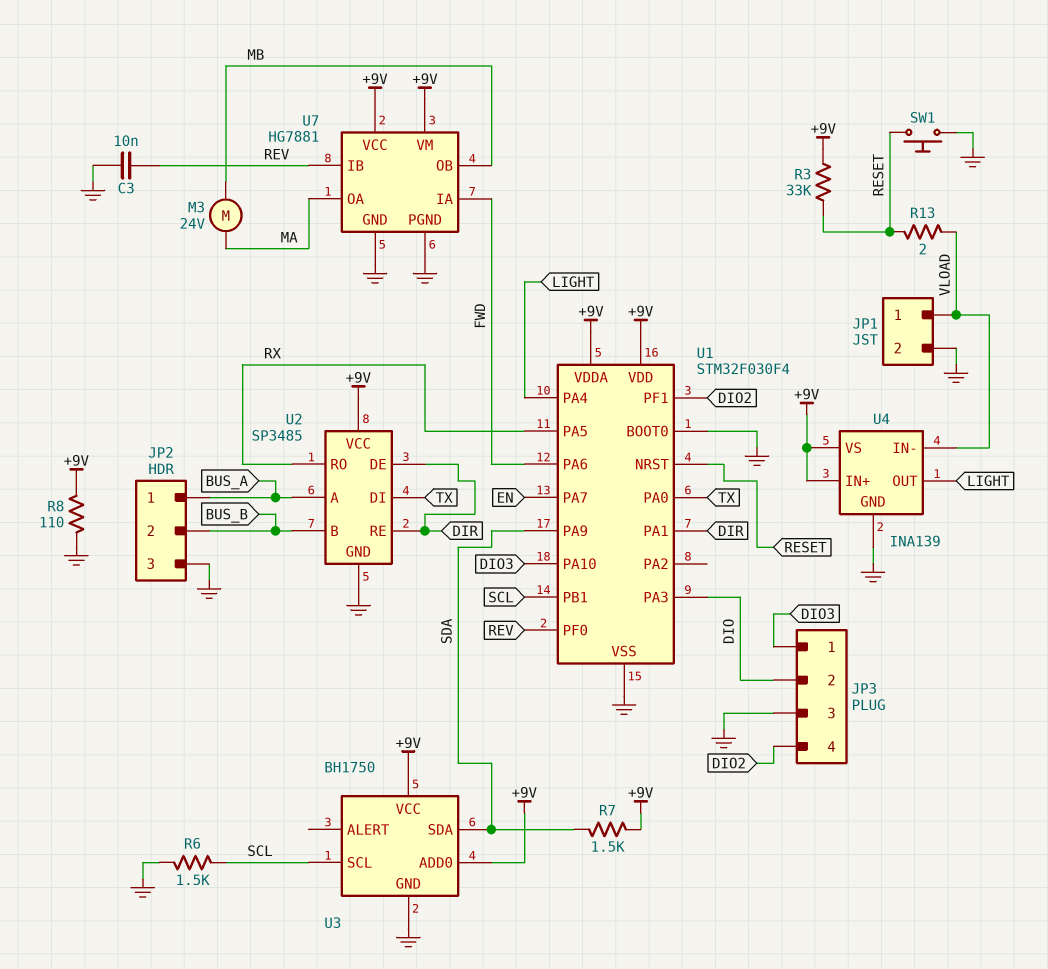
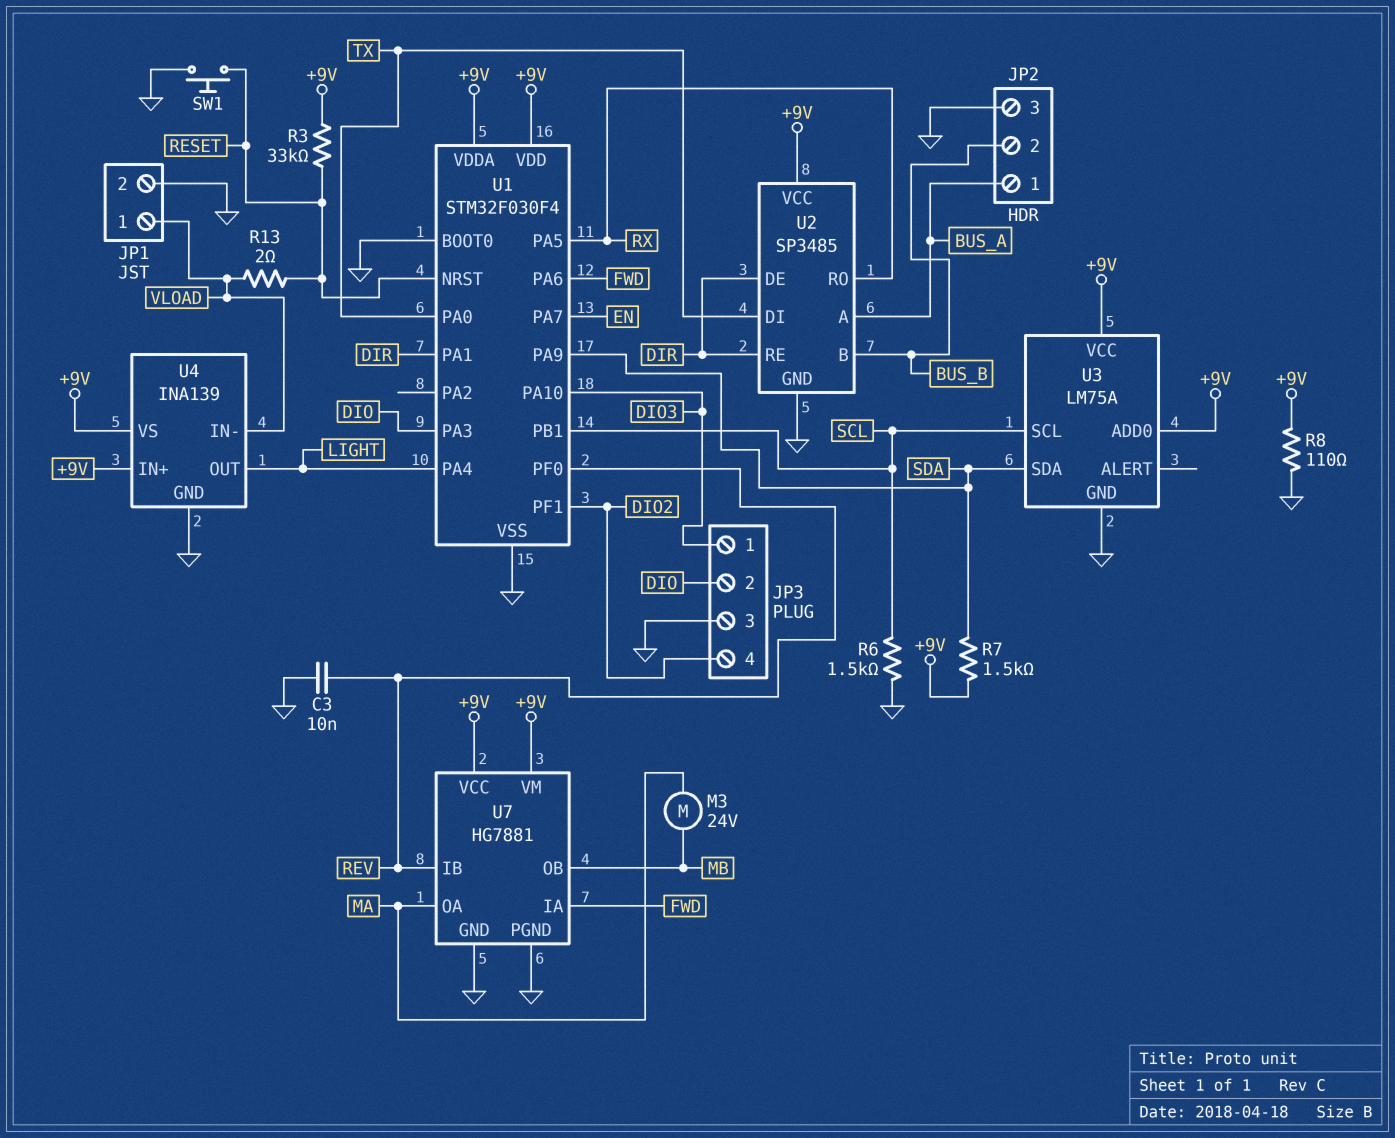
U3: BH1750 -> LM75A

